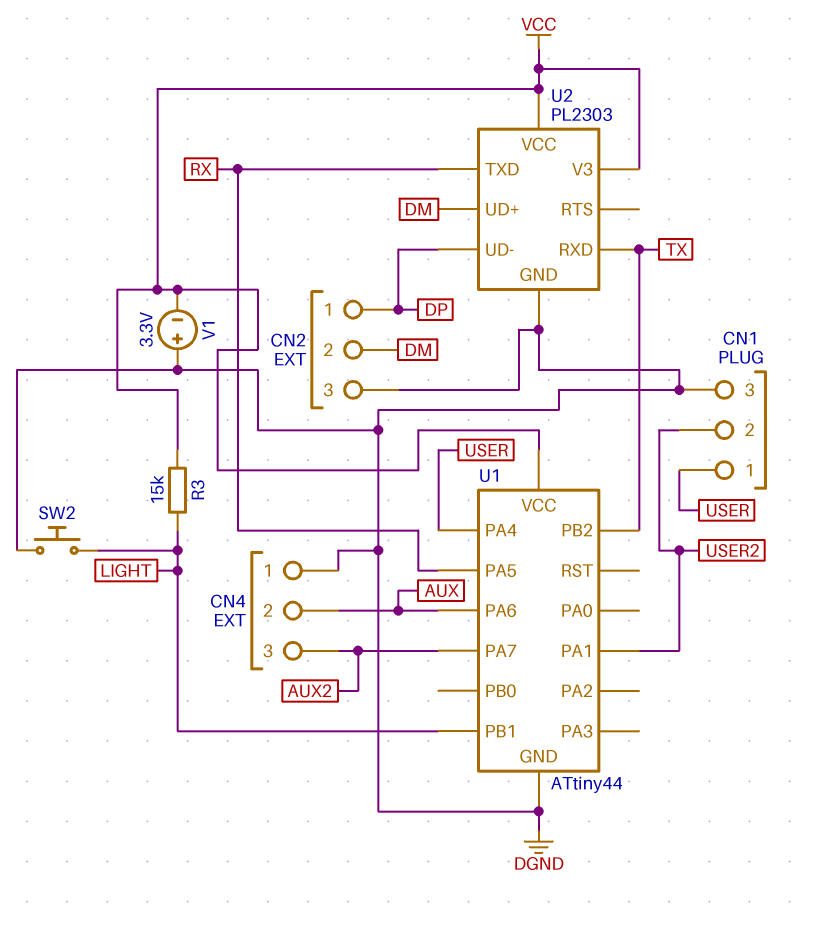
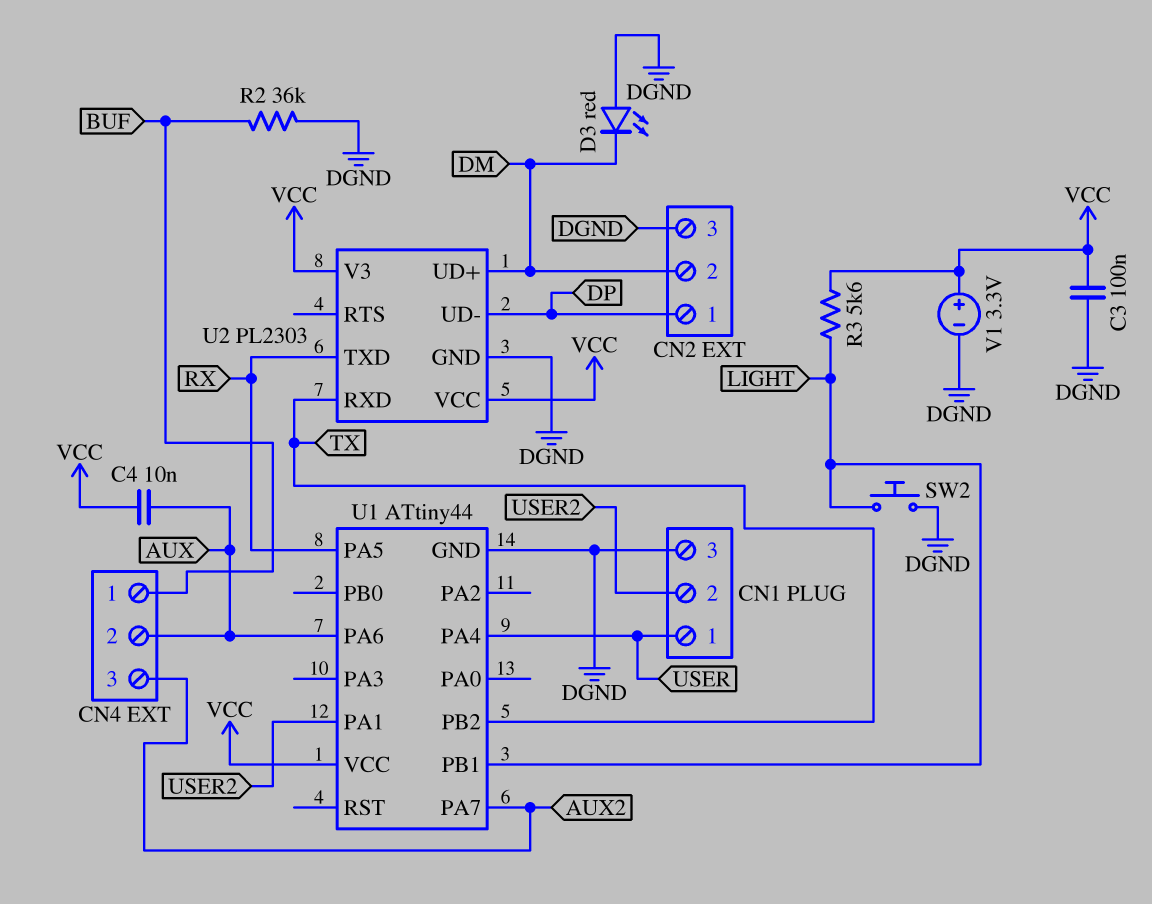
C3: none -> 100nF (DGND, VCC)
C4: none -> 10nF (AUX, VCC)
CN4 pin 1: DGND -> BUF
D3: none -> LED red (A DGND, K DM)
R2: none -> 36k (BUF, DGND)
R3: 15k (LIGHT, VCC) -> 5.6k (LIGHT, VCC)
V1: 3.3V (plus DGND, minus VCC) -> 3.3V (plus VCC, minus DGND)

